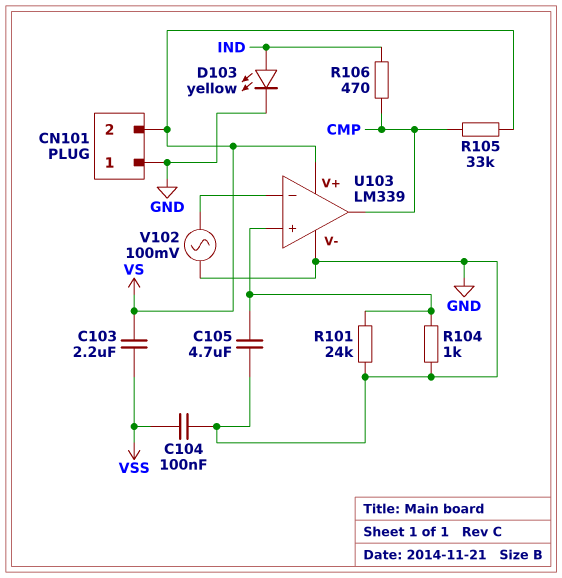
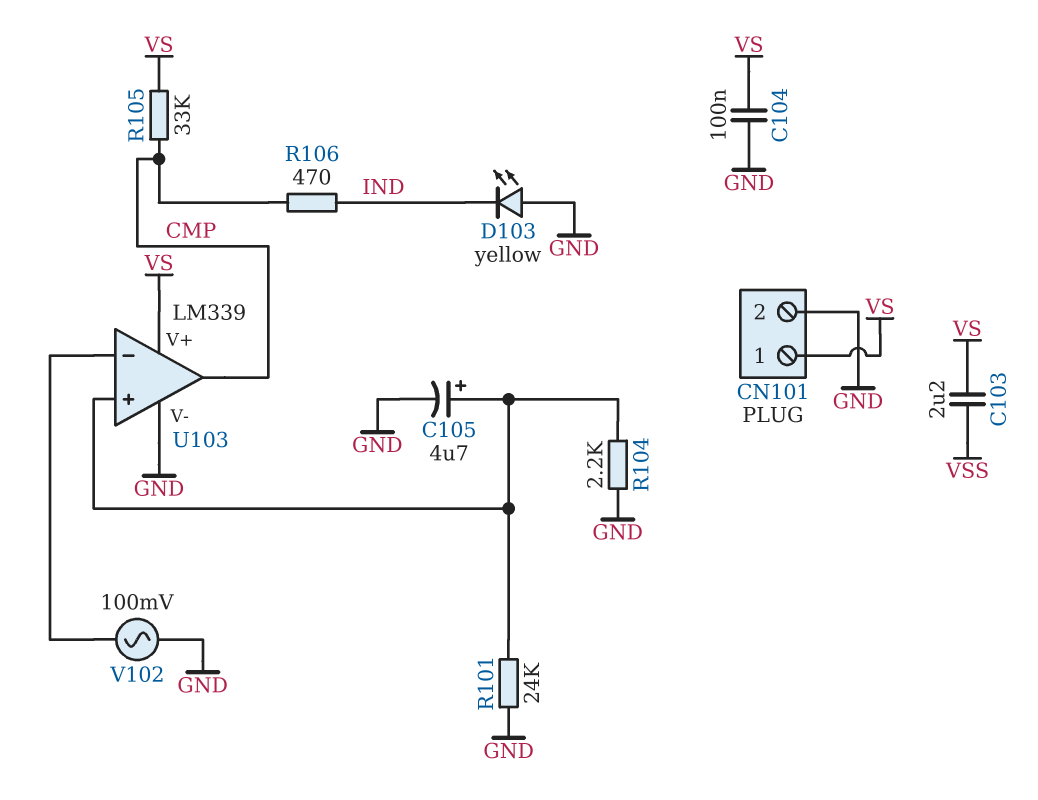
C104: 100nF (GND, VSS) -> 100nF (GND, VS)
C105: 4.7uF (GND, U103/in+) -> 4.7uF (plus U103/in+, minus GND)
CN101 pin 1: GND -> VS
CN101 pin 2: VS -> GND
D103: LED yellow (A IND, K GND) -> LED yellow (A GND, K IND)
R104: 1k (GND, U103/in+) -> 2.2k (GND, U103/in+)

